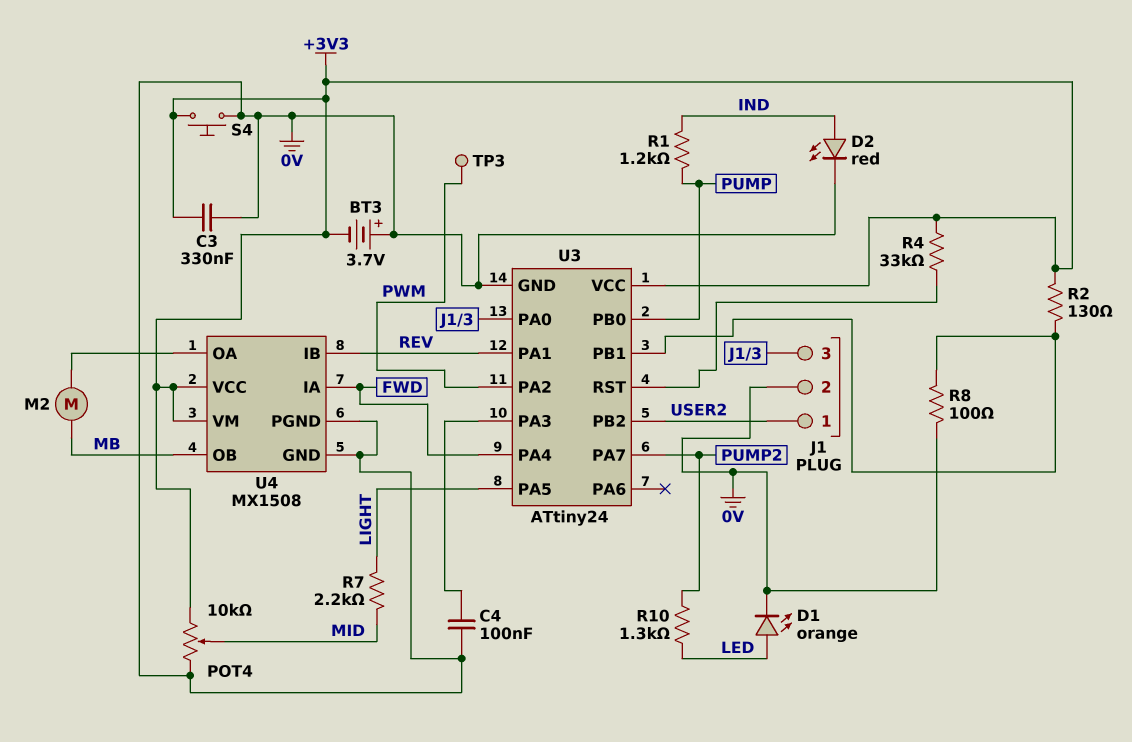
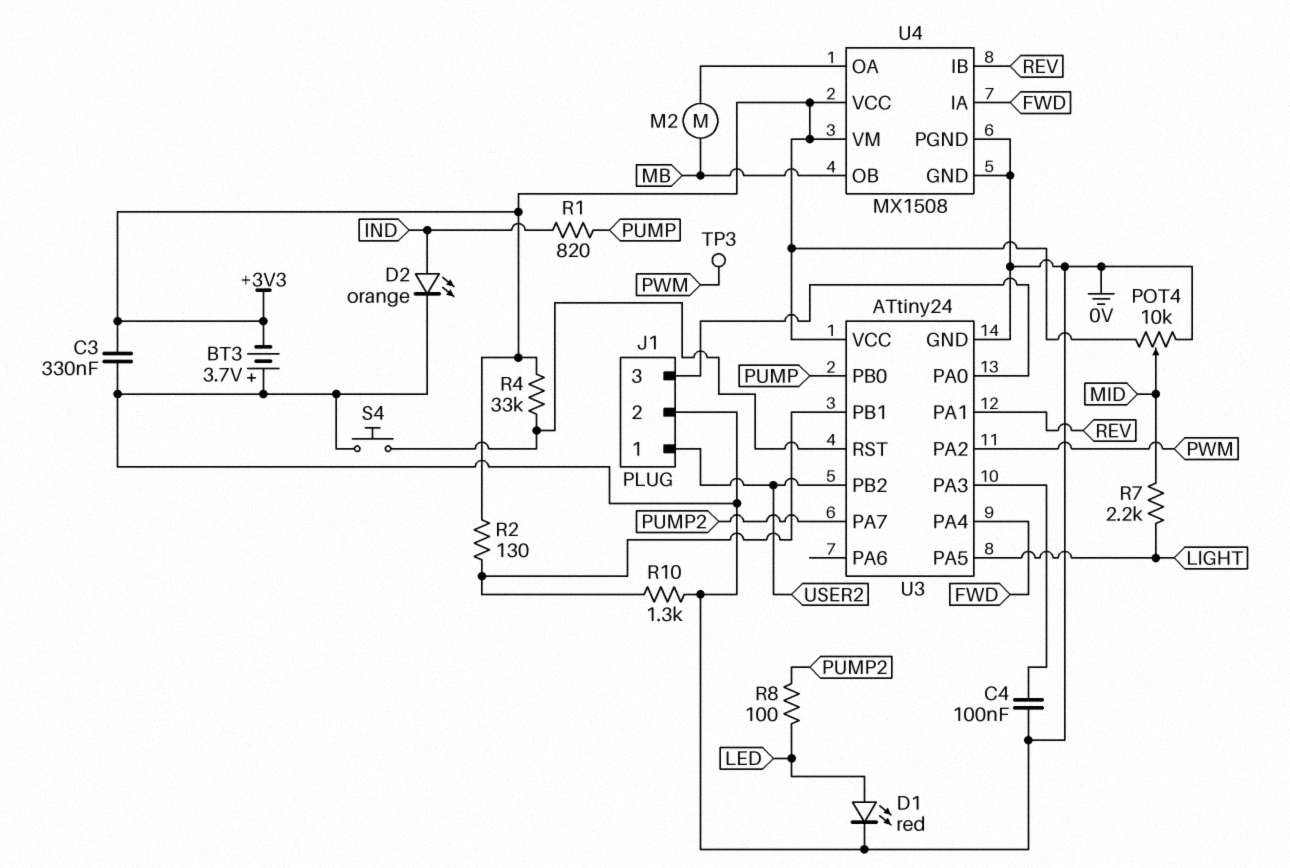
D1: LED orange (A LED, K 0V) -> LED red (A LED, K 0V)
D2: LED red (A IND, K 0V) -> LED orange (A IND, K 0V)
R1: 1.2k (IND, PUMP) -> 820 (IND, PUMP)
R8: 100 (0V, U3/PB1) -> 100 (LED, PUMP2)
R10: 1.3k (LED, PUMP2) -> 1.3k (0V, U3/PB1)
S4: button (+3V3, 0V) -> button (0V, U3/RST)

